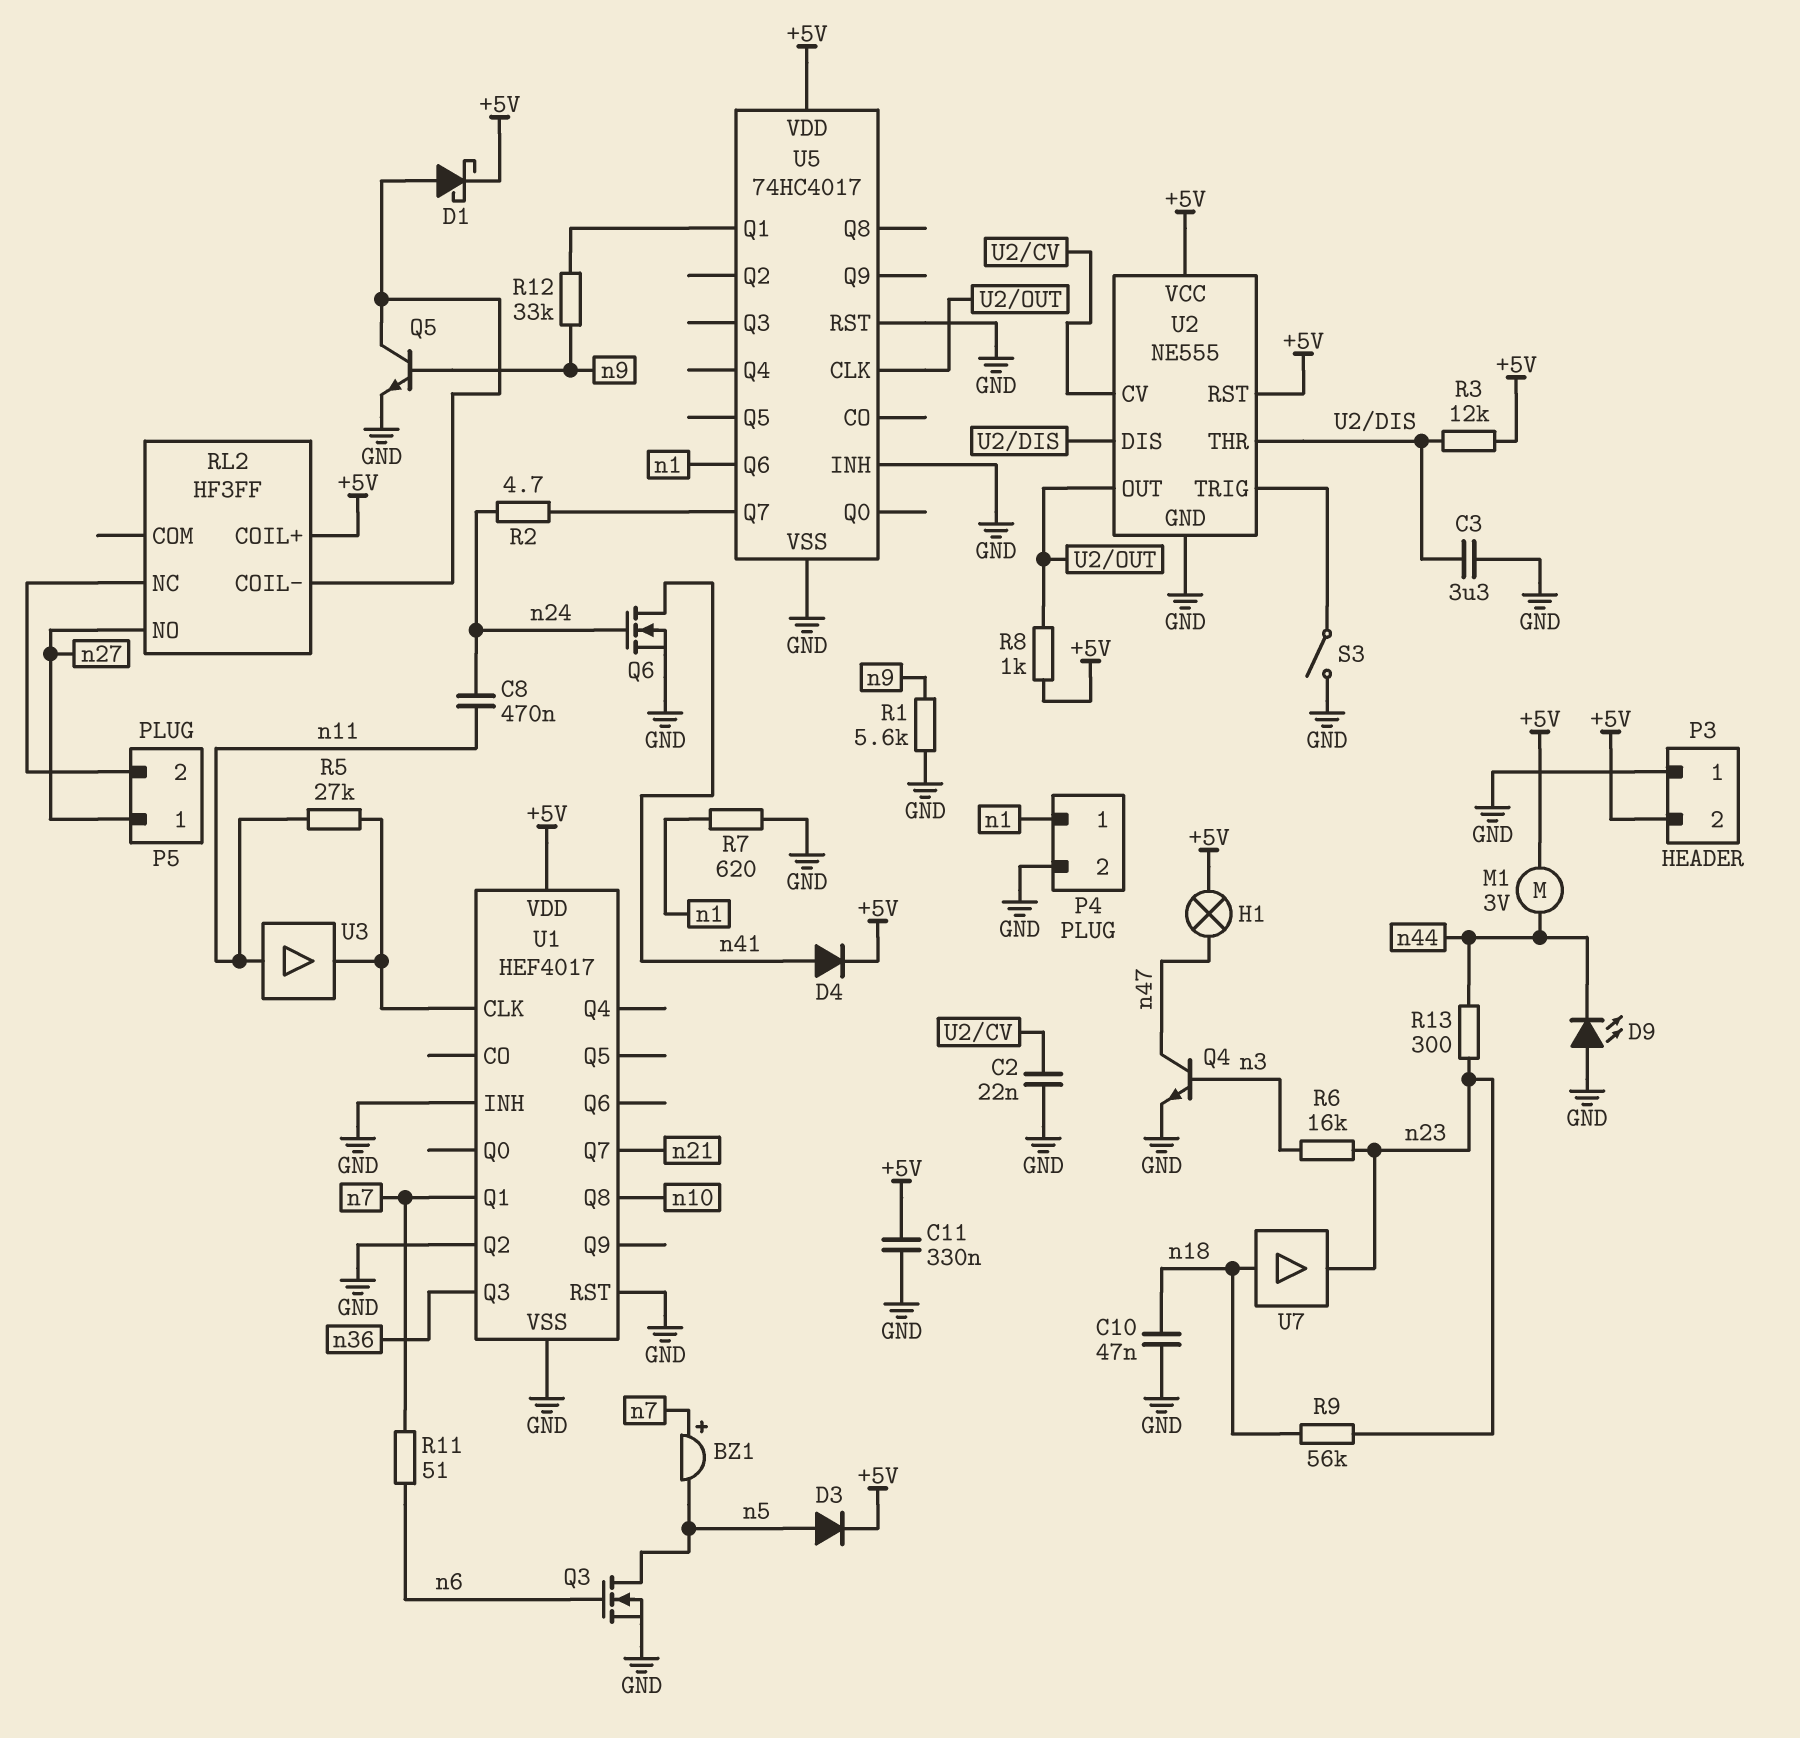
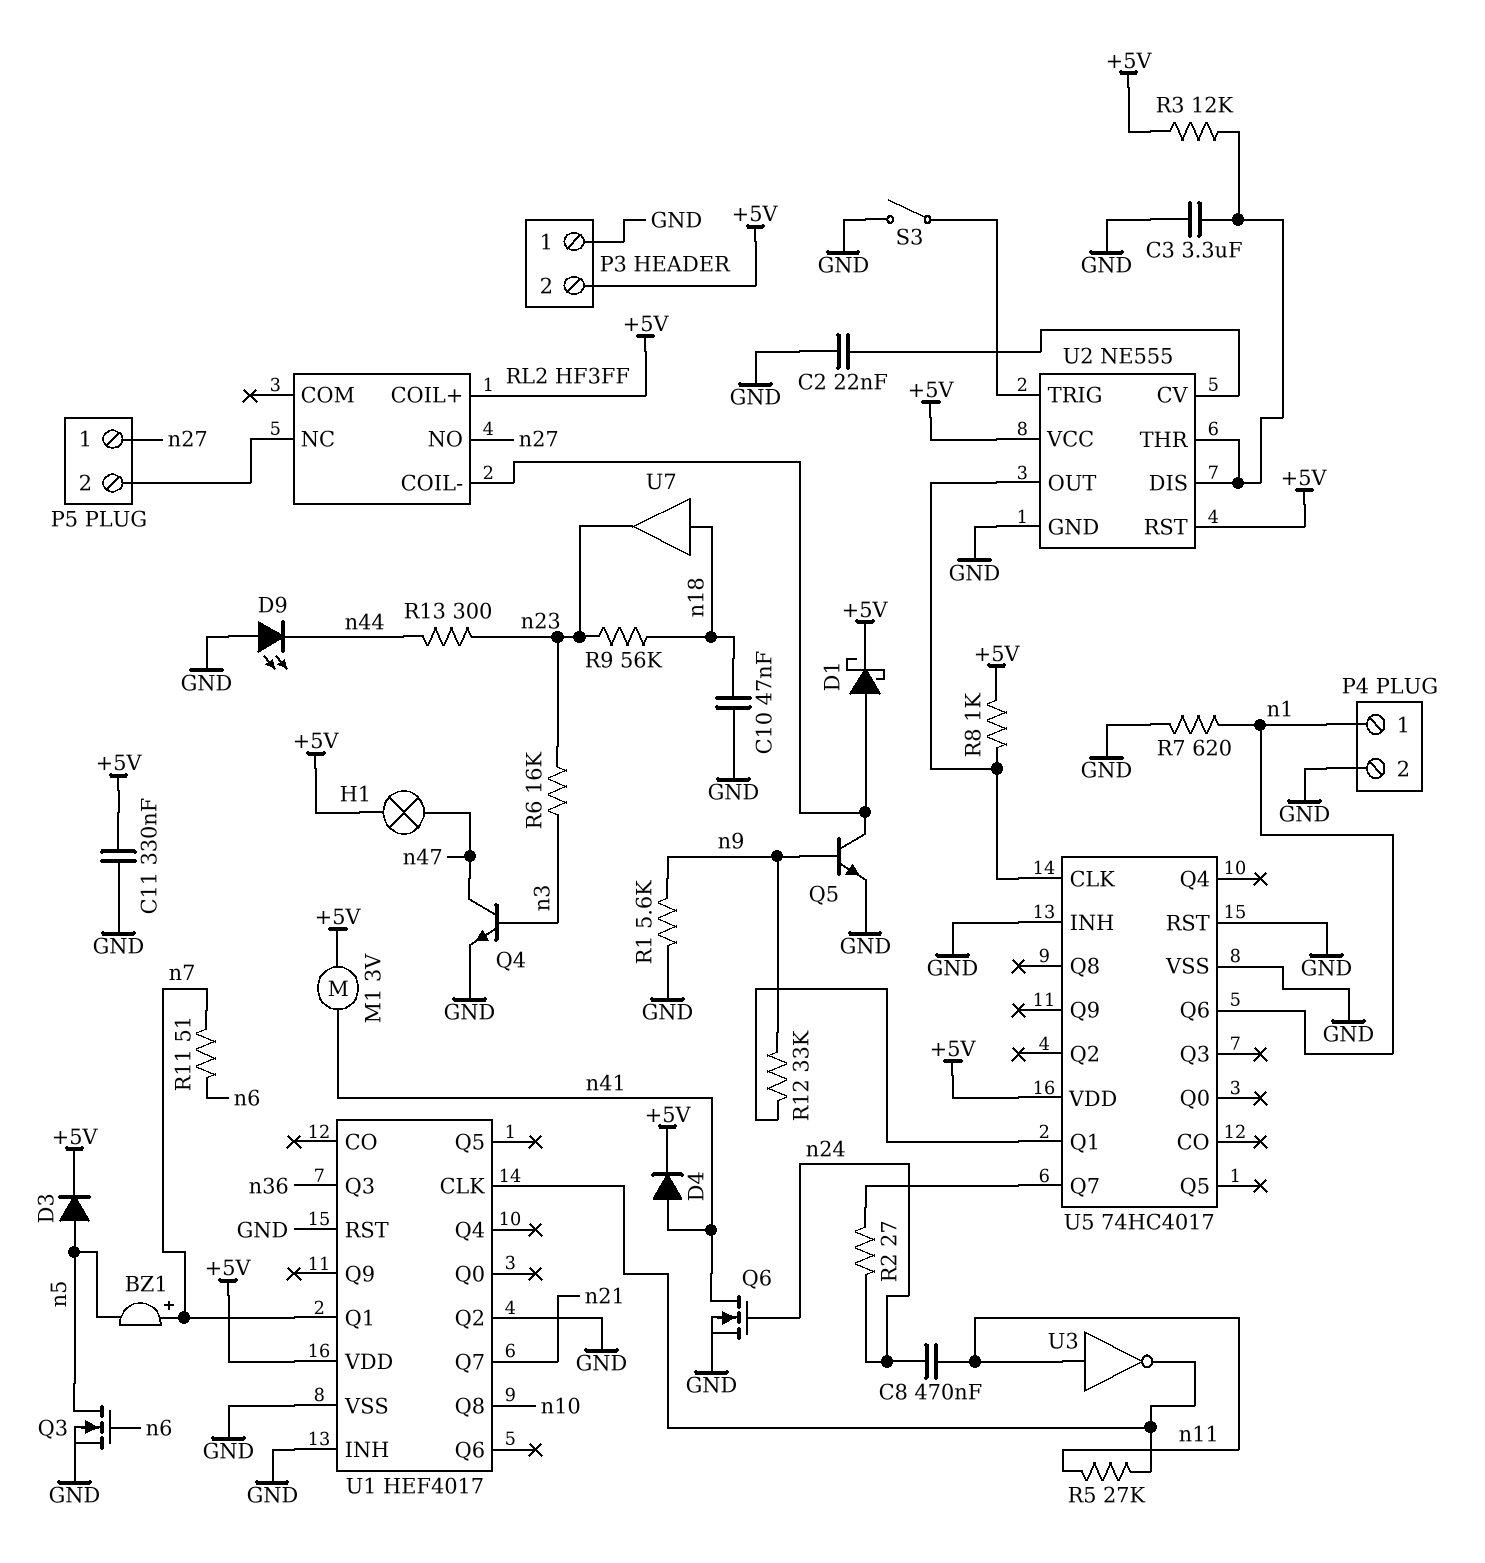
M1: motor 3V (+5V, n44) -> motor 3V (+5V, n41)
R2: 4.7 (U5/Q7, n24) -> 27 (U5/Q7, n24)
U3: buffer (in n11, out U1/CLK) -> NOT (in n11, out U1/CLK)

